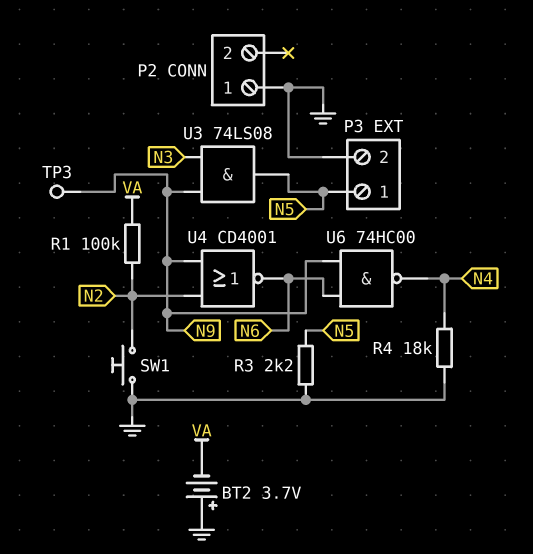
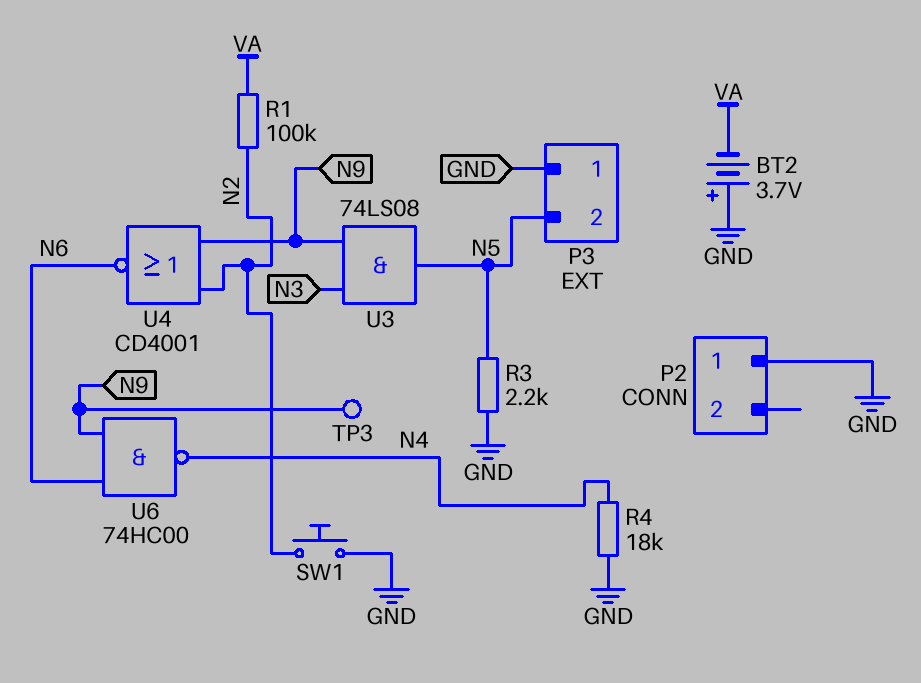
P3 pin 1: N5 -> GND
P3 pin 2: GND -> N5

